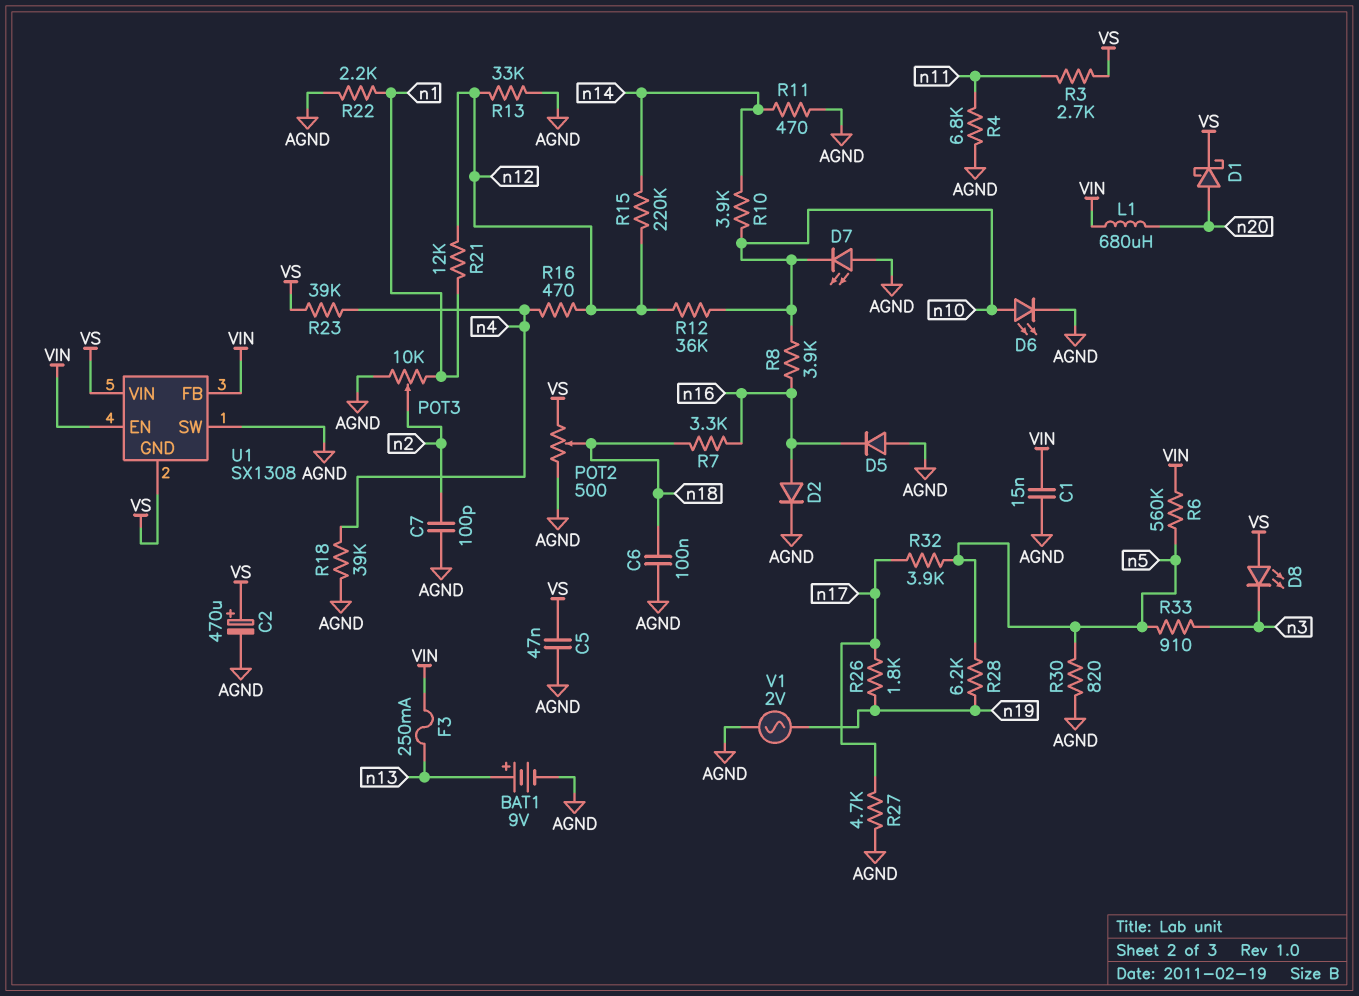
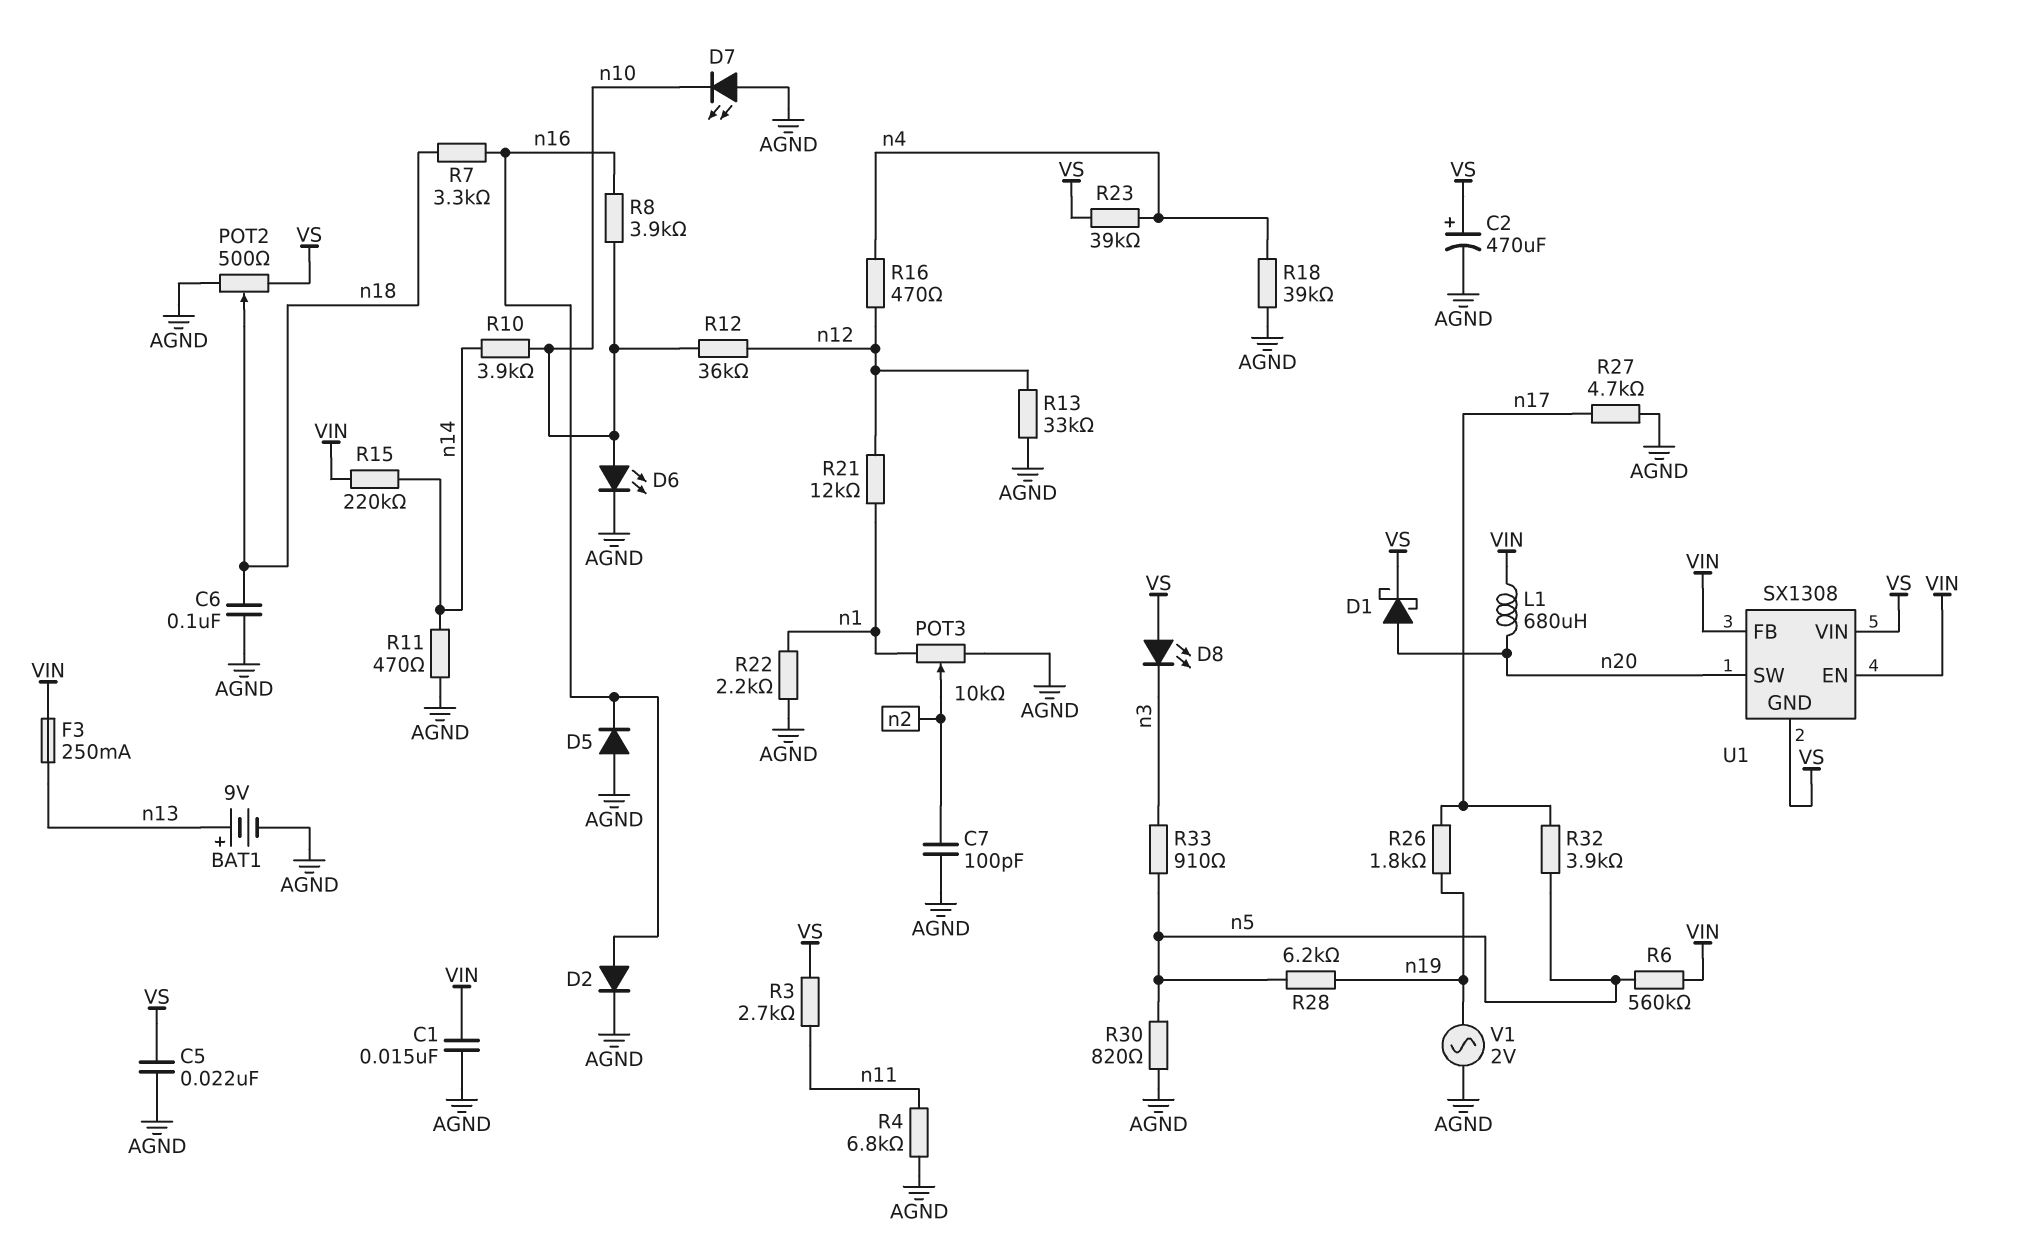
C5: 47nF (AGND, VS) -> 22nF (AGND, VS)
R15: 220k (n12, n14) -> 220k (VIN, n14)
U1 pin SW: AGND -> n20

